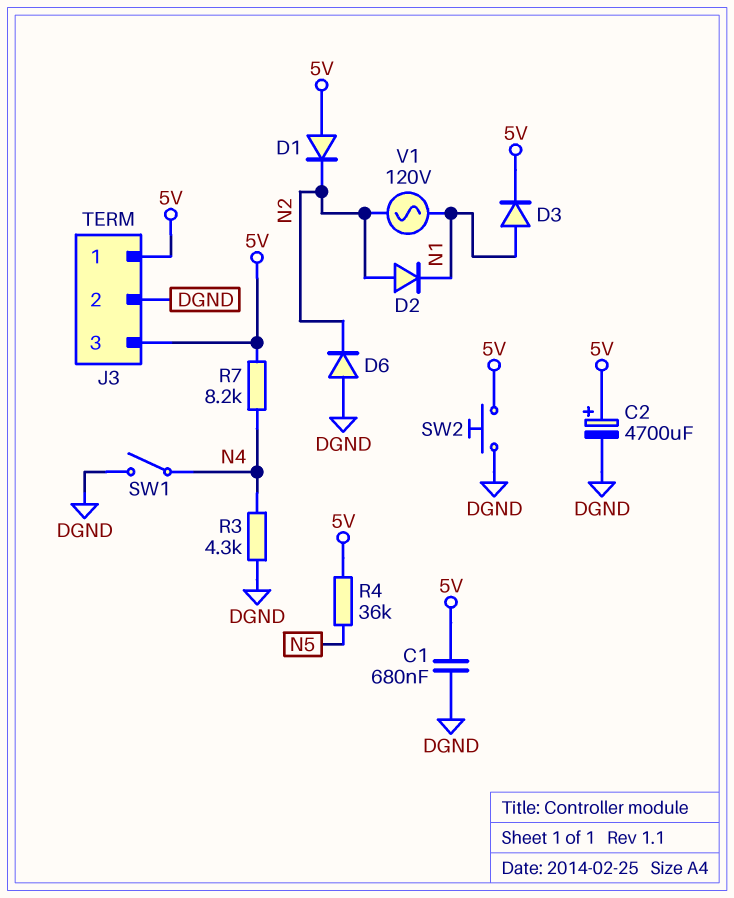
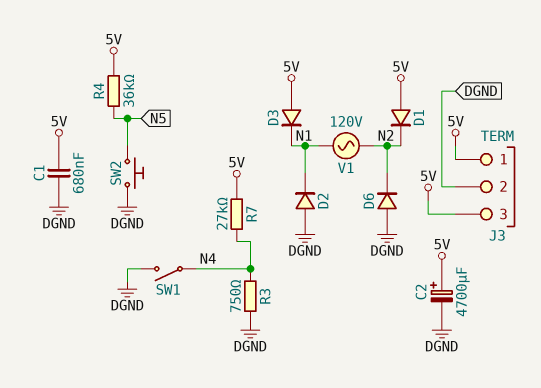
D2: diode (A N2, K N1) -> diode (A DGND, K N1)
D3: diode (A N1, K 5V) -> diode (A 5V, K N1)
R3: 4.3k (DGND, N4) -> 750 (DGND, N4)
R7: 8.2k (5V, N4) -> 27k (5V, N4)
SW2: button (5V, DGND) -> button (DGND, N5)

